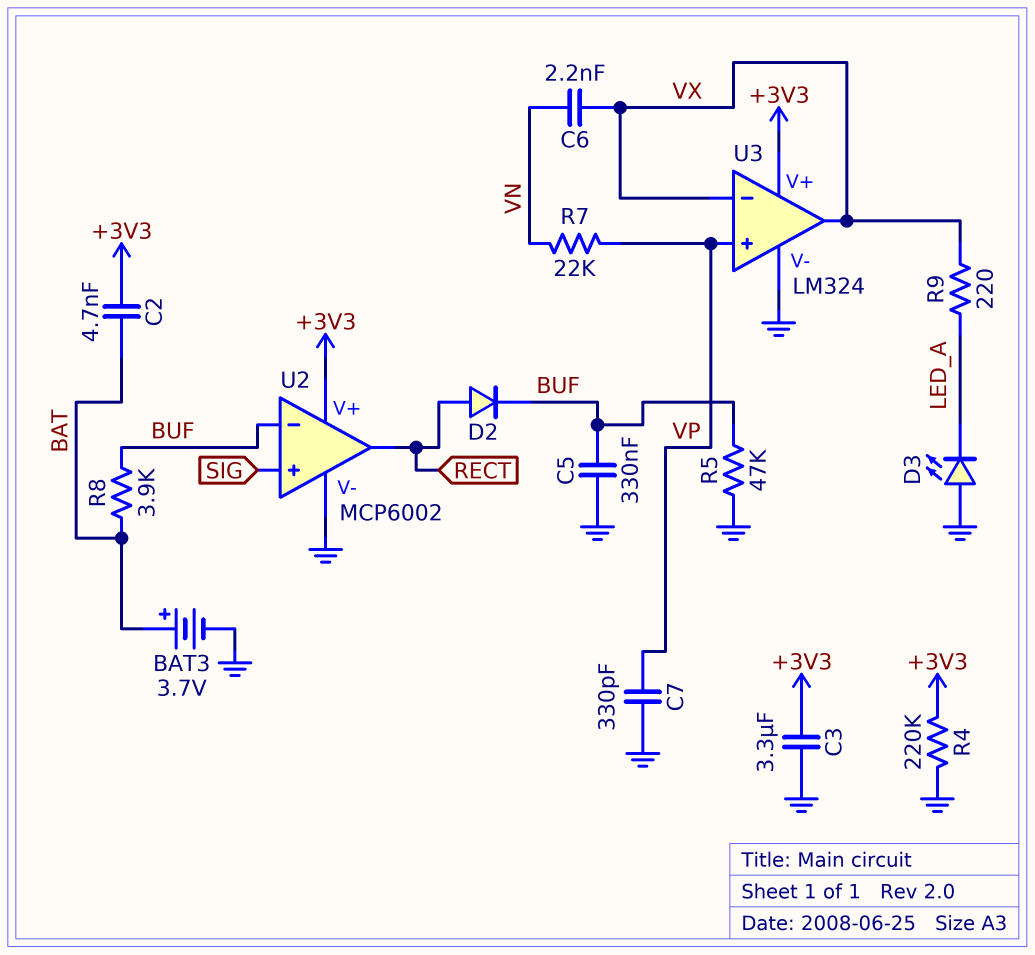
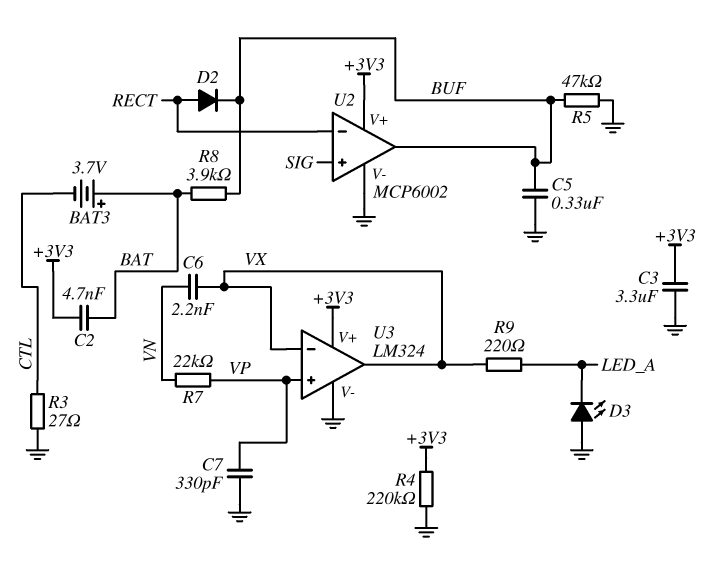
BAT3: 3.7V (plus BAT, minus GND) -> 3.7V (plus BAT, minus CTL)
R3: none -> 27 (CTL, GND)
U2 pin in-: BUF -> RECT
U2 pin out: RECT -> BUF

